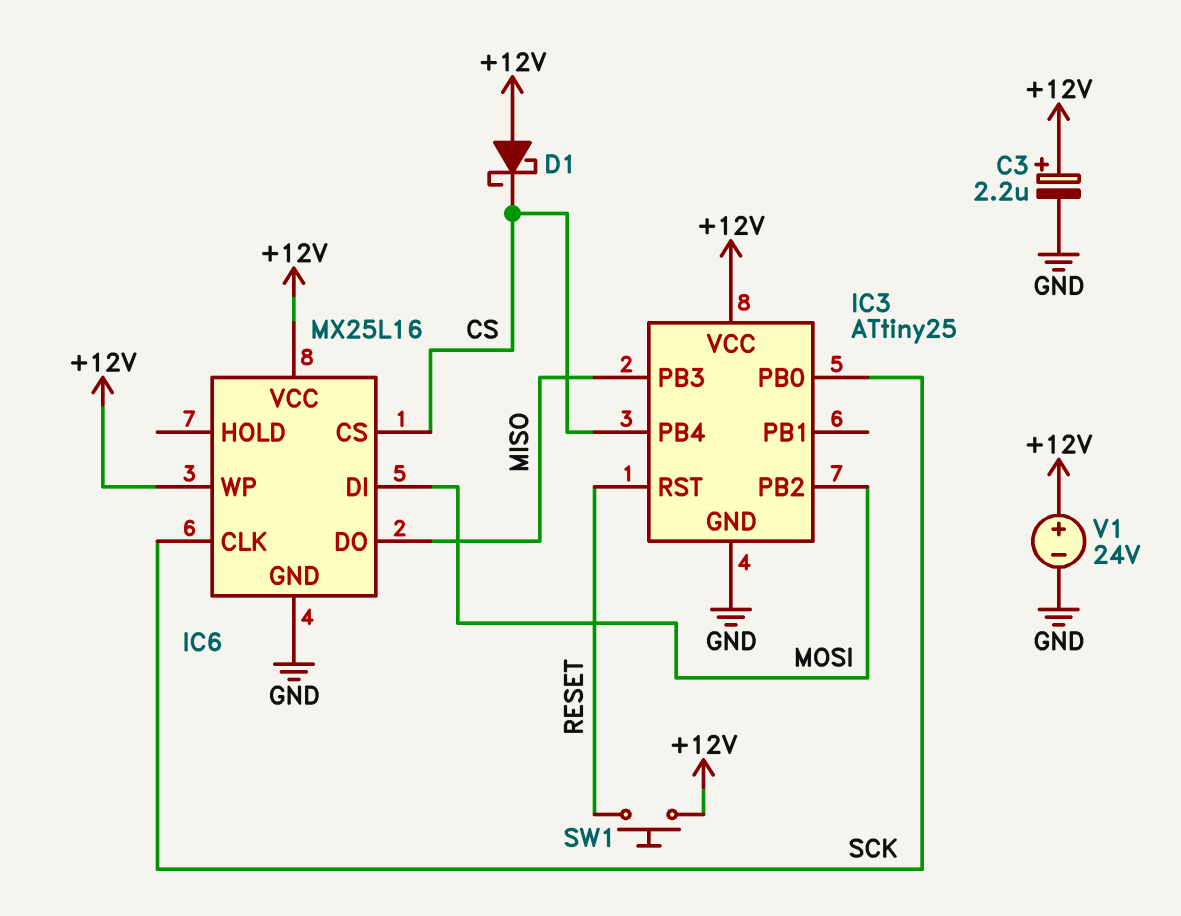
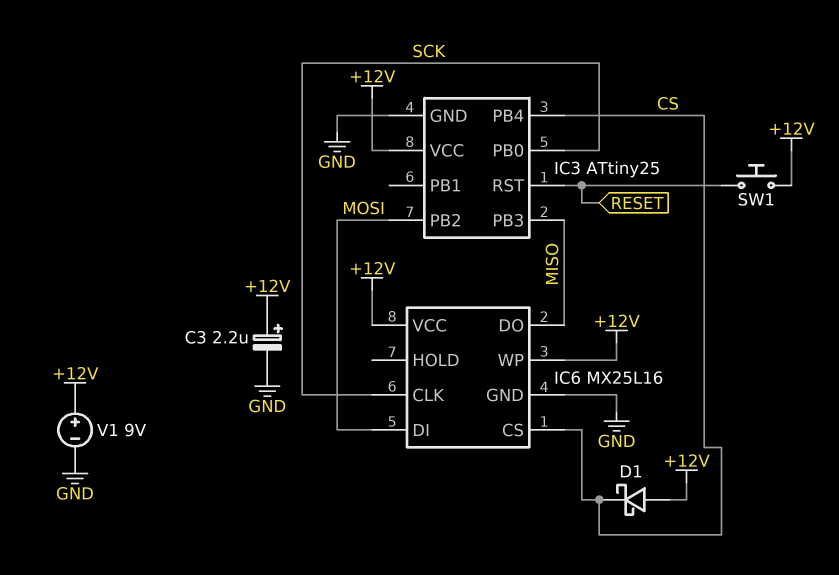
V1: 24V (plus +12V, minus GND) -> 9V (plus +12V, minus GND)

